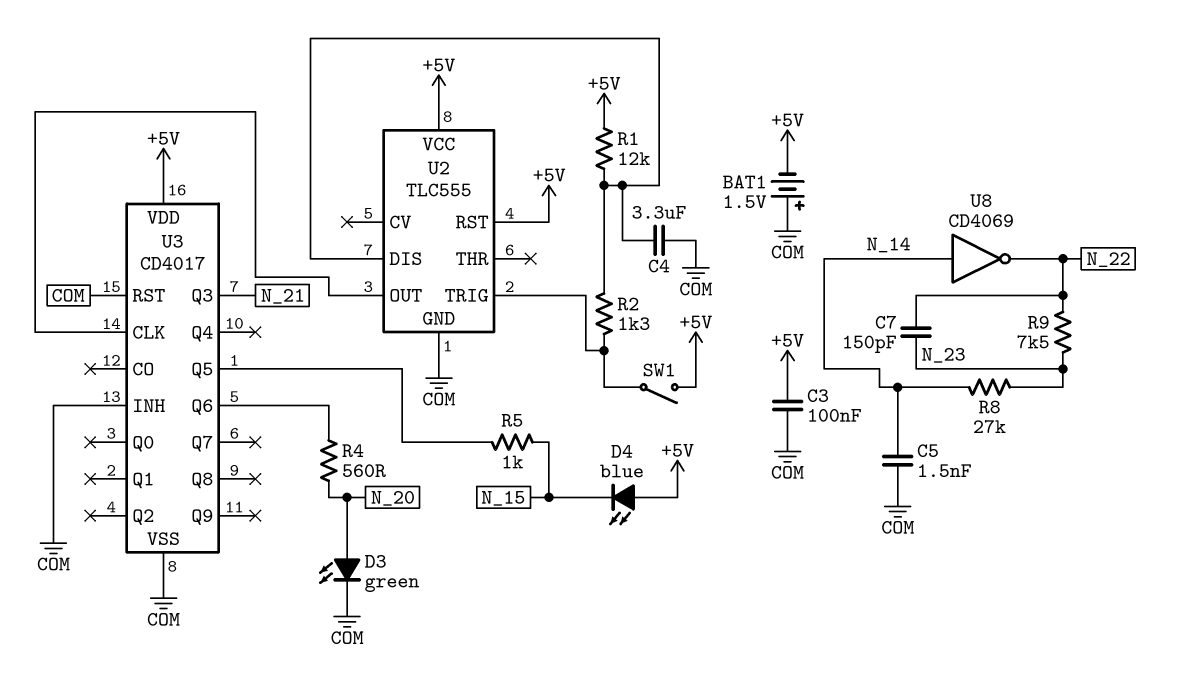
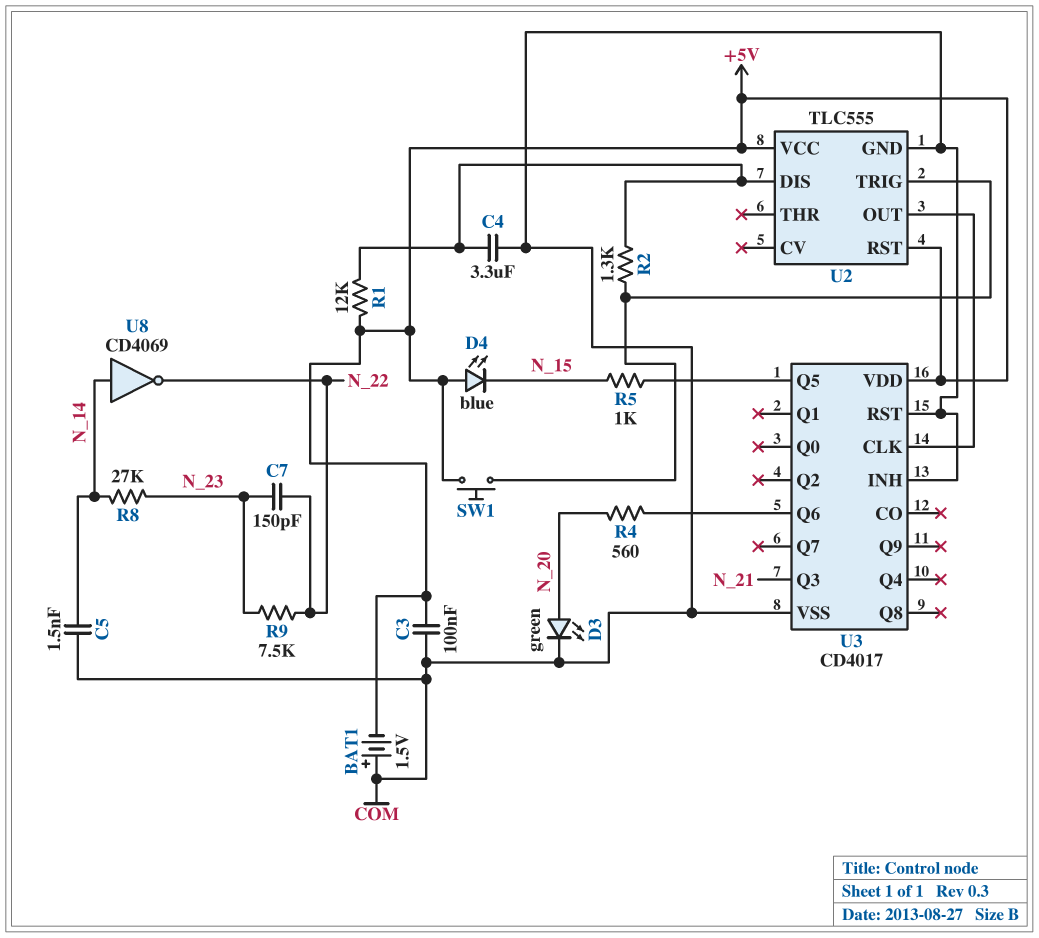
SW1: switch (+5V, U2/TRIG) -> button (+5V, U2/TRIG)

